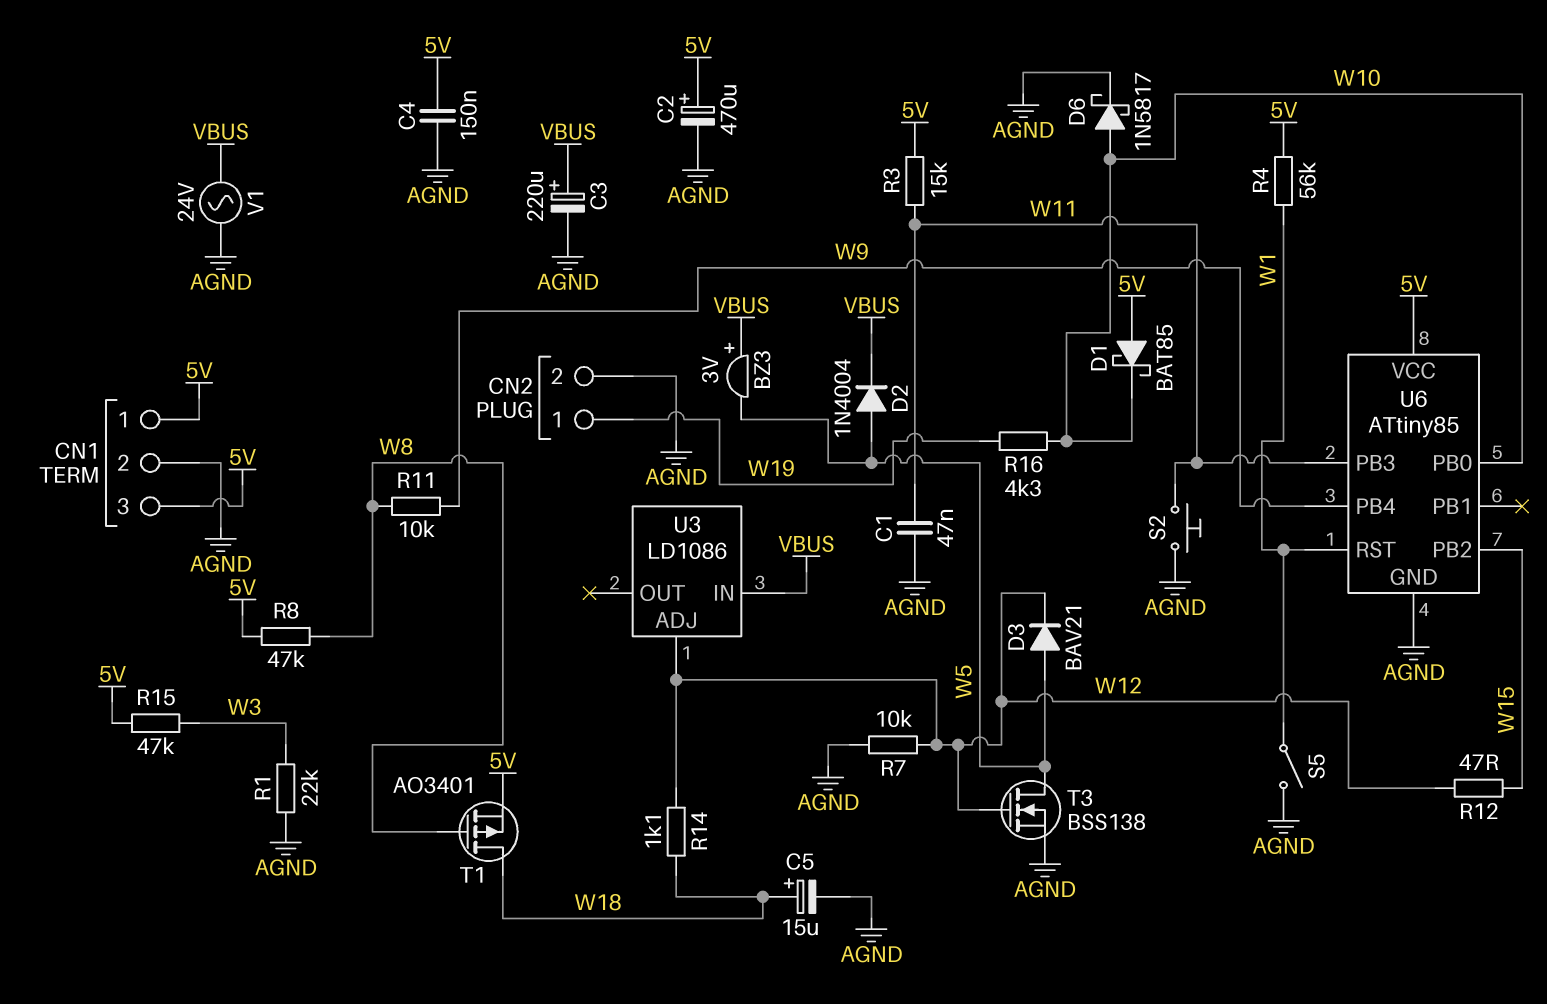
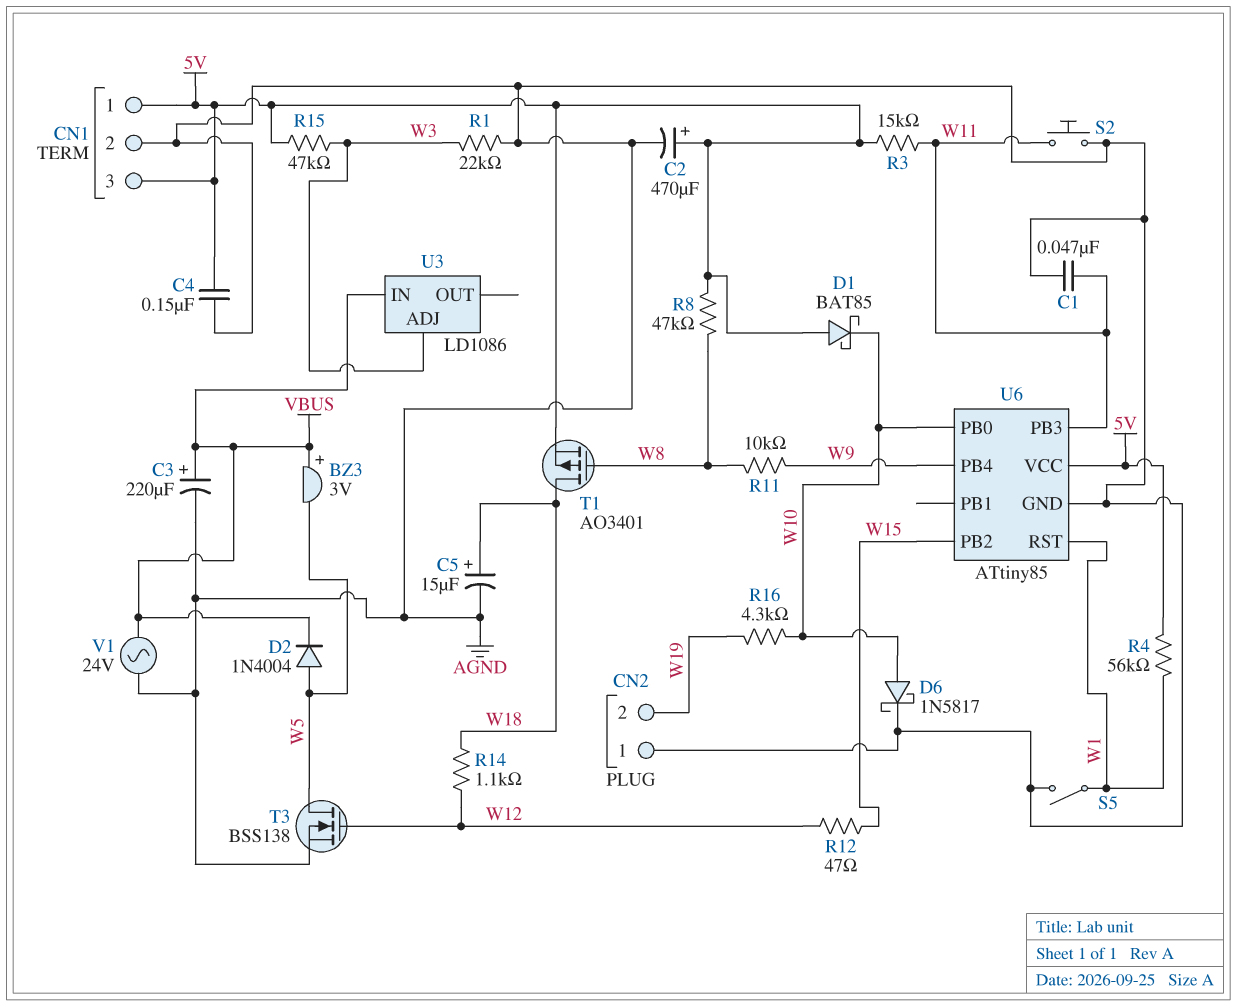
CN2 pin 1: W19 -> AGND
CN2 pin 2: AGND -> W19
D3: diode BAV21 (A W5, K W12) -> none
R7: 10k (AGND, W12) -> none
U3 pin ADJ: W12 -> W3

